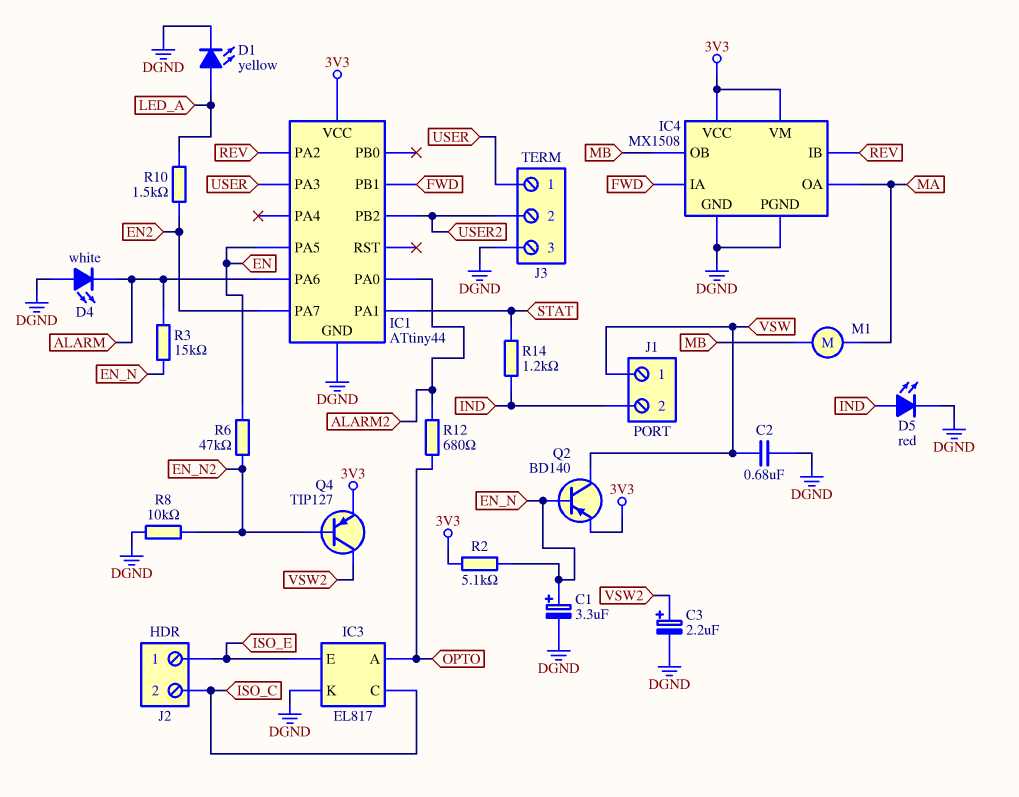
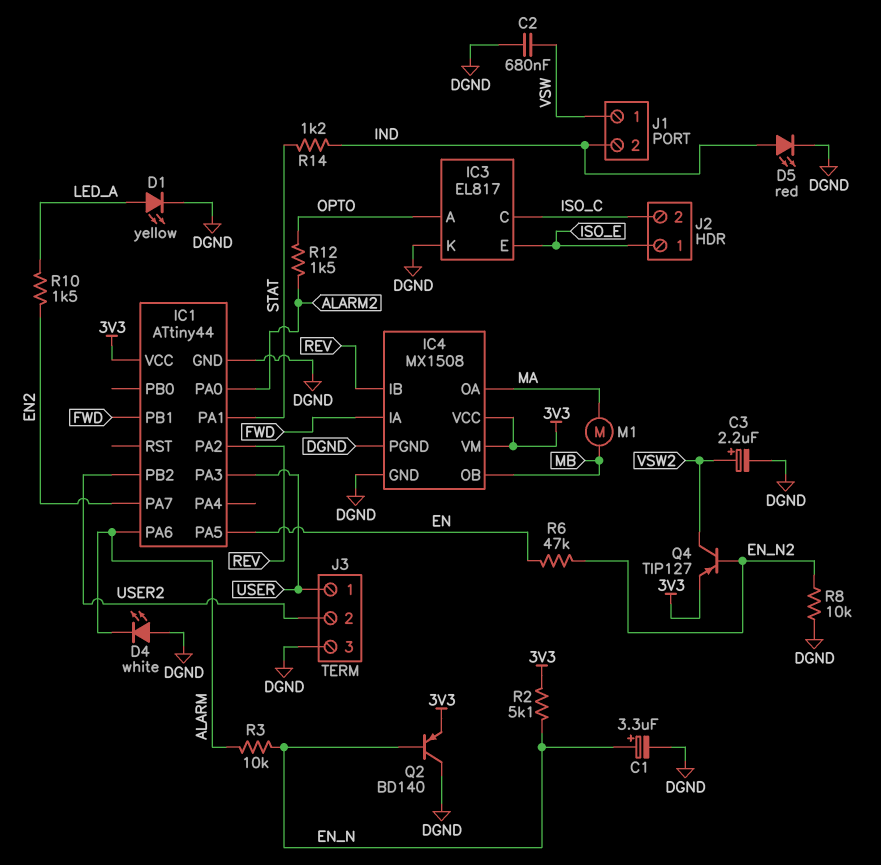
Q2: PNP BD140 (B EN_N, C VSW, E 3V3) -> PNP BD140 (B EN_N, C DGND, E 3V3)
R3: 15k (ALARM, EN_N) -> 10k (ALARM, EN_N)
R12: 680 (ALARM2, OPTO) -> 1.5k (ALARM2, OPTO)

